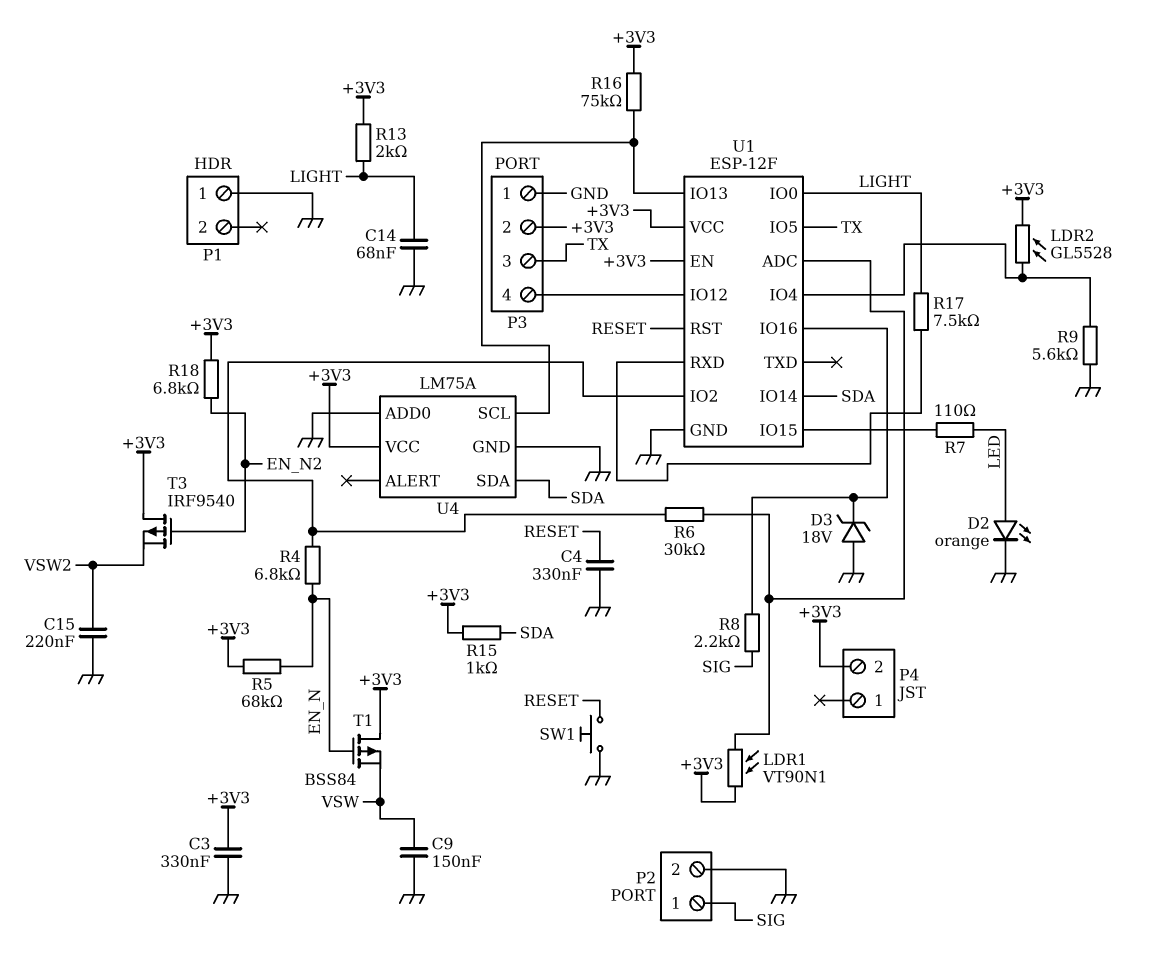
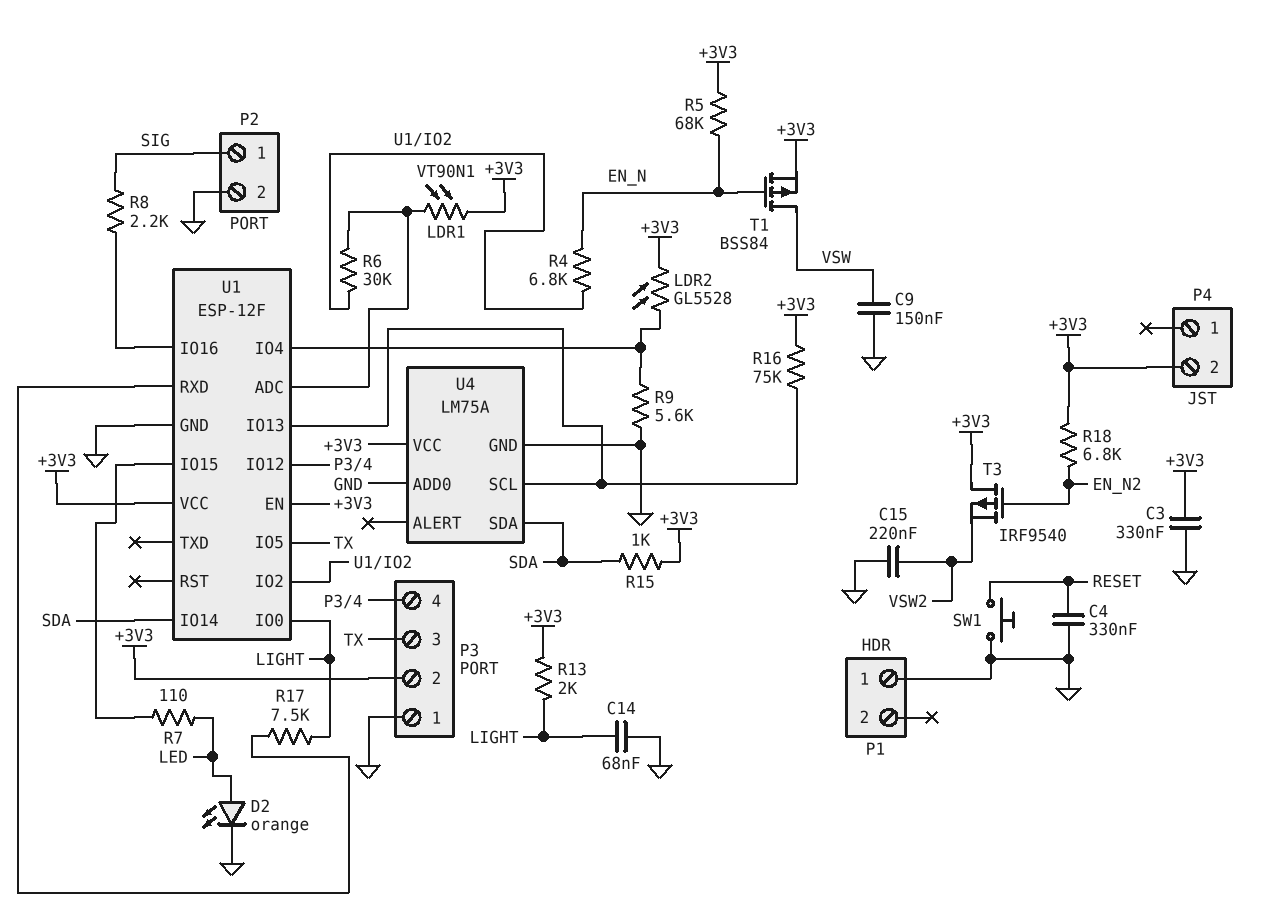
D3: zener 18V (A GND, K U1/IO16) -> none
T1: PMOS BSS84 (G EN_N, D +3V3, S VSW) -> PMOS BSS84 (G EN_N, D VSW, S +3V3)
U1 pin RST: RESET -> none

